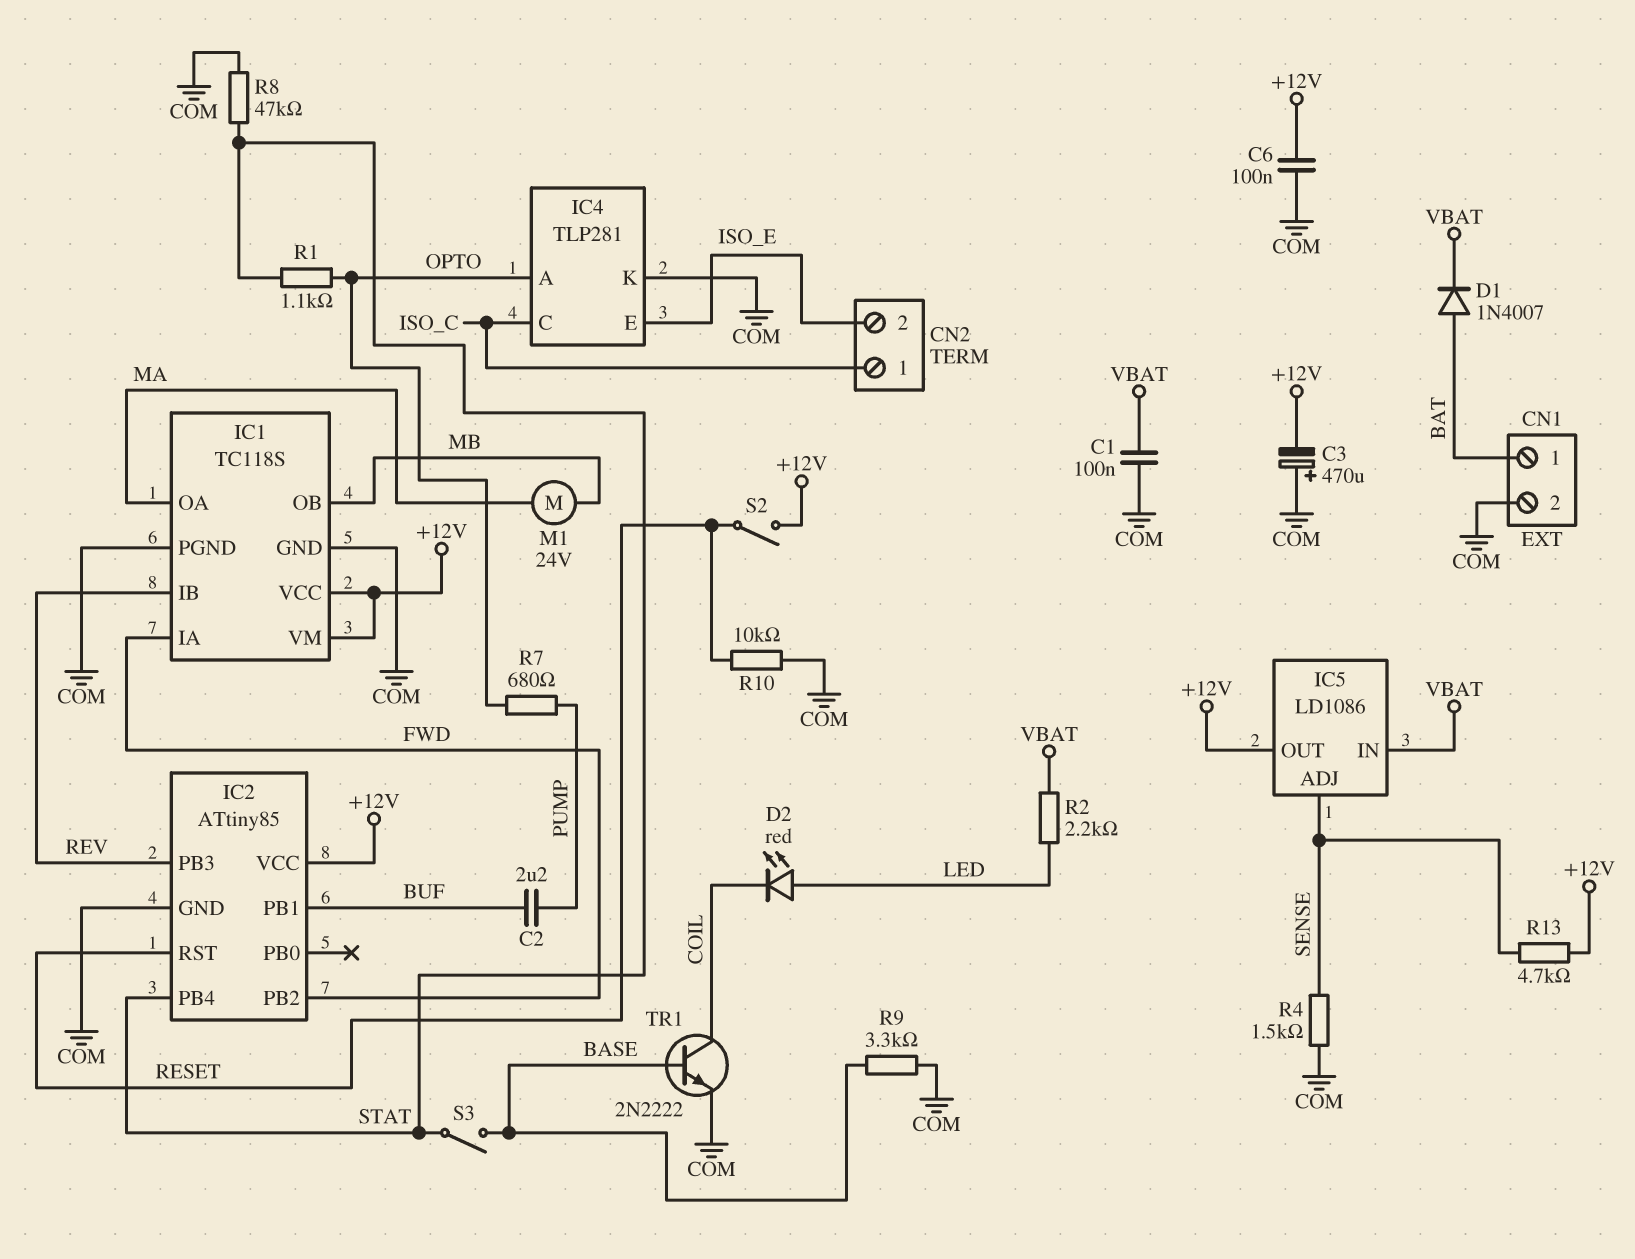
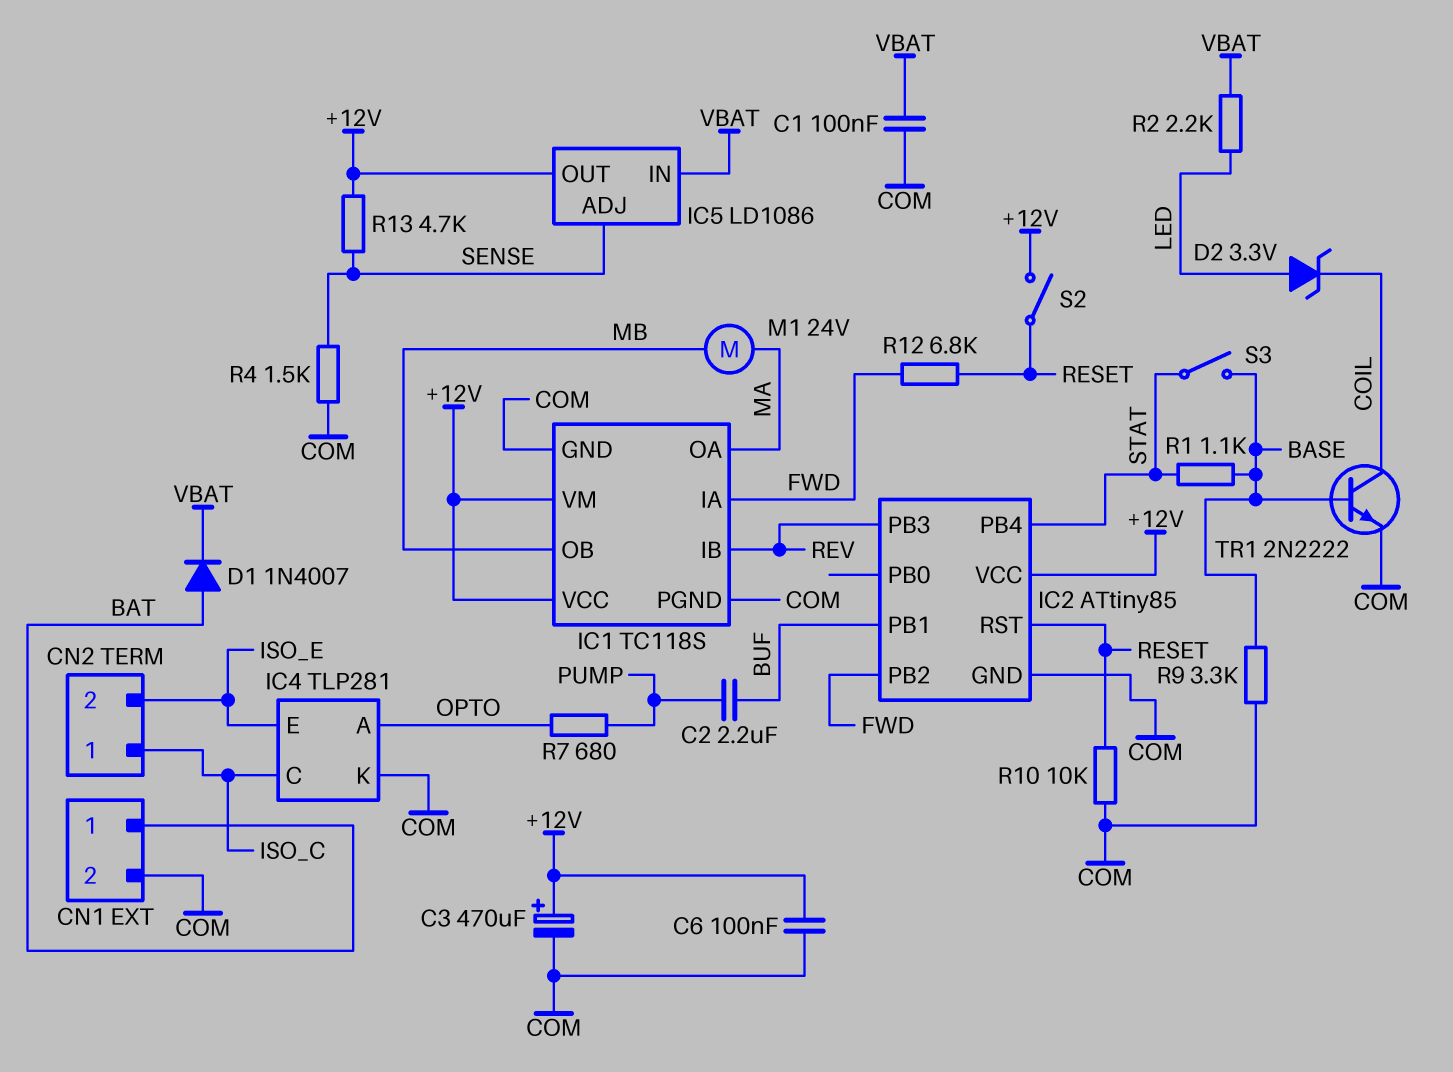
C3: 470uF (plus COM, minus +12V) -> 470uF (plus +12V, minus COM)
D2: LED red (A LED, K COIL) -> zener 3.3V (A LED, K COIL)
R1: 1.1k (OPTO, STAT) -> 1.1k (BASE, STAT)
R8: 47k (COM, STAT) -> none
R12: none -> 6.8k (FWD, RESET)

